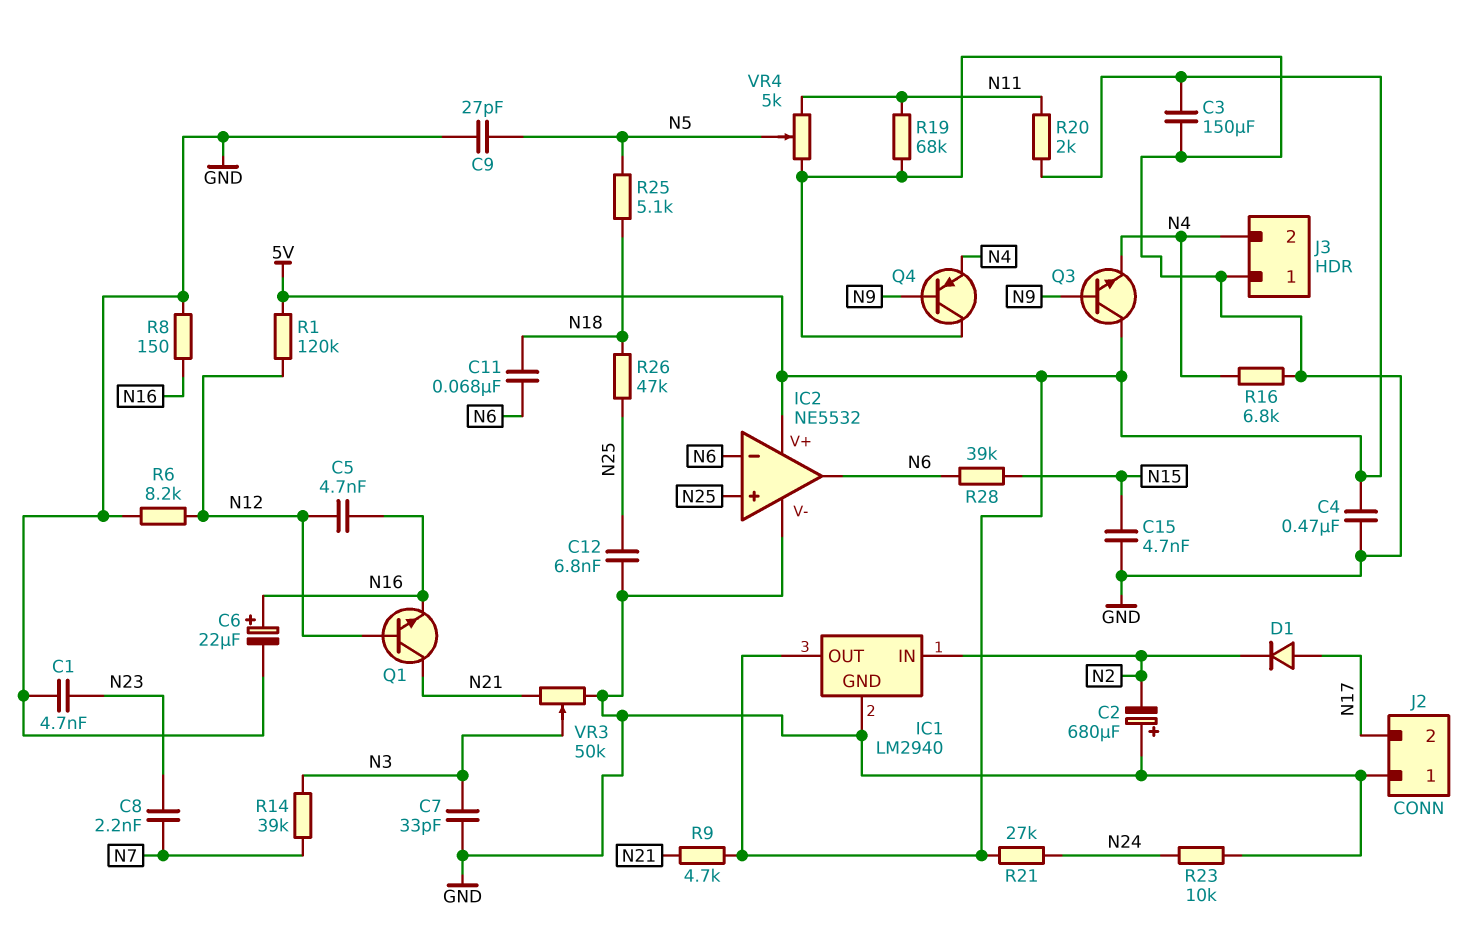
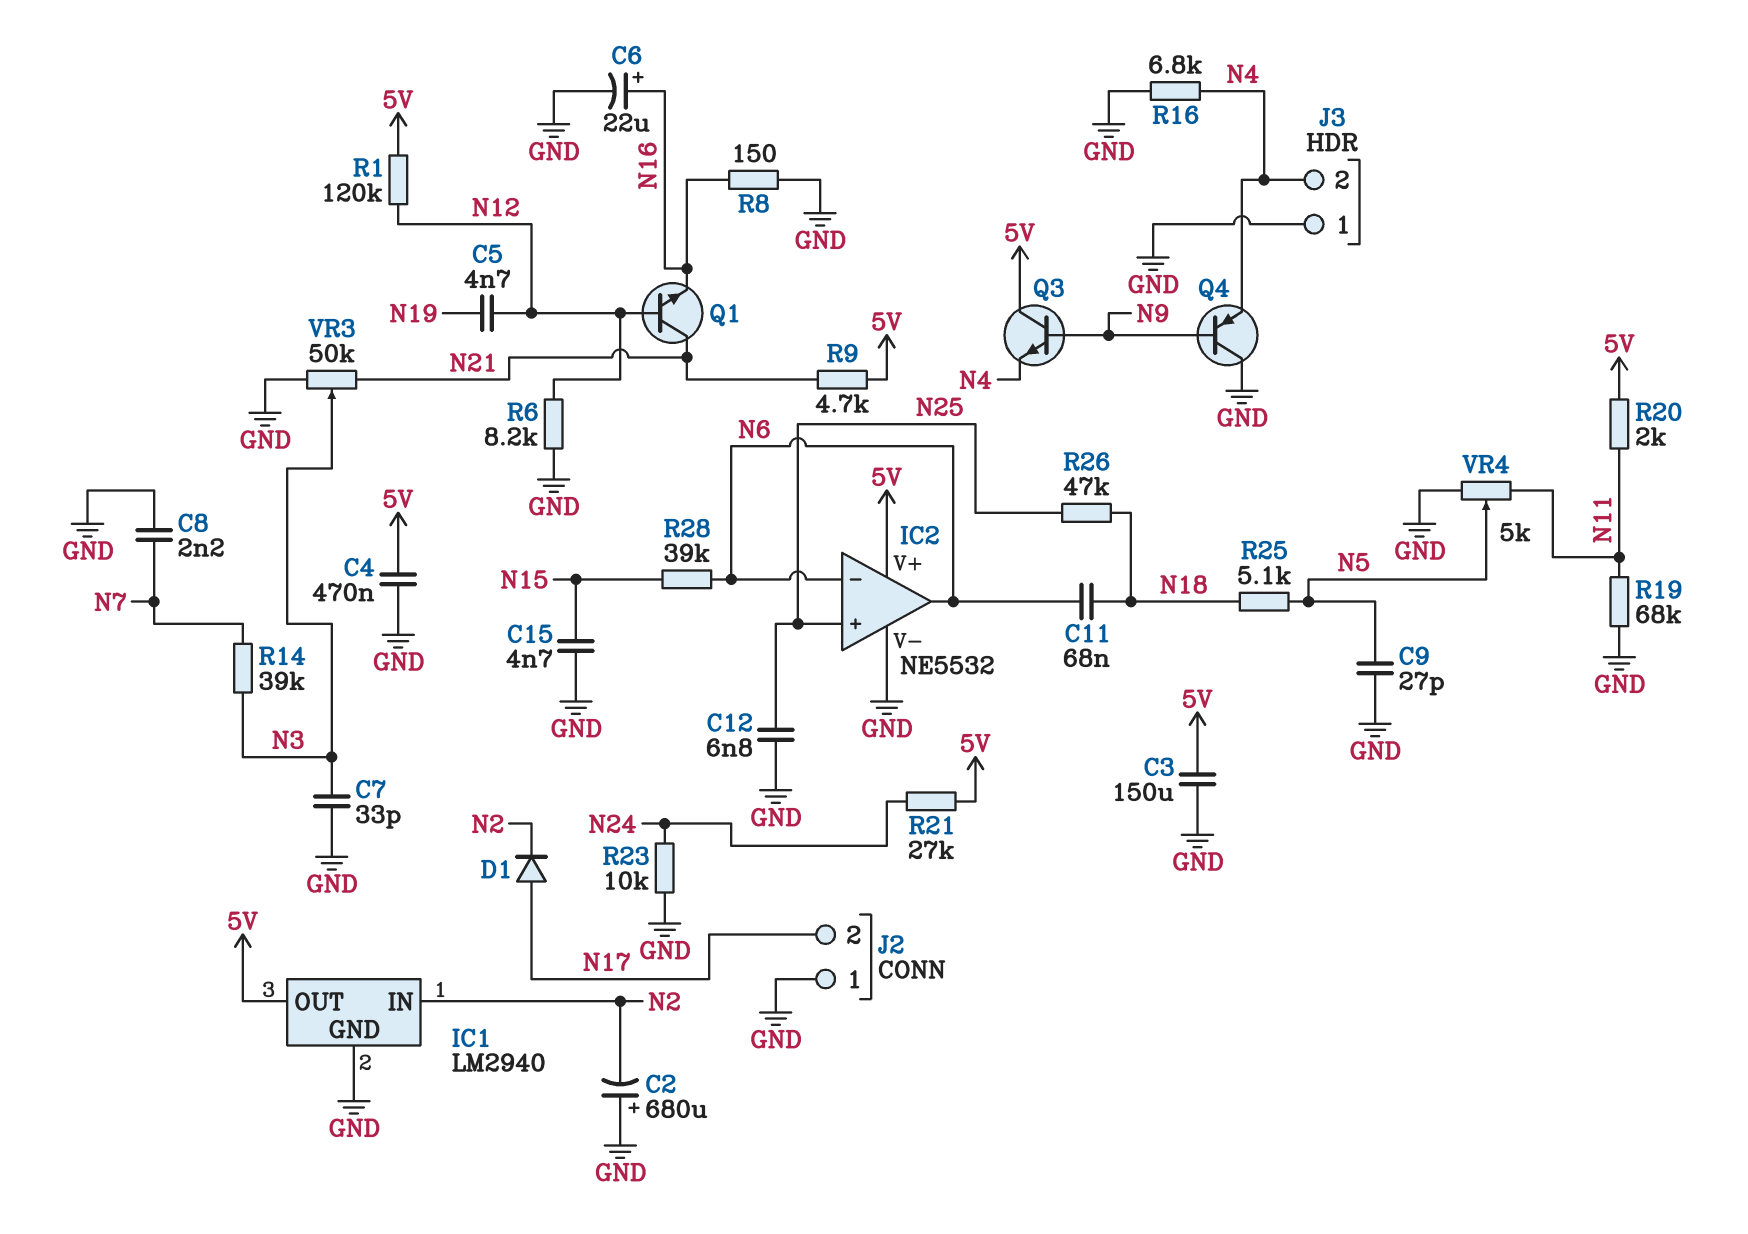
C1: 4.7nF (GND, N23) -> none
C5: 4.7nF (N12, N16) -> 4.7nF (N12, N19)
C8: 2.2nF (N7, N23) -> 2.2nF (GND, N7)

